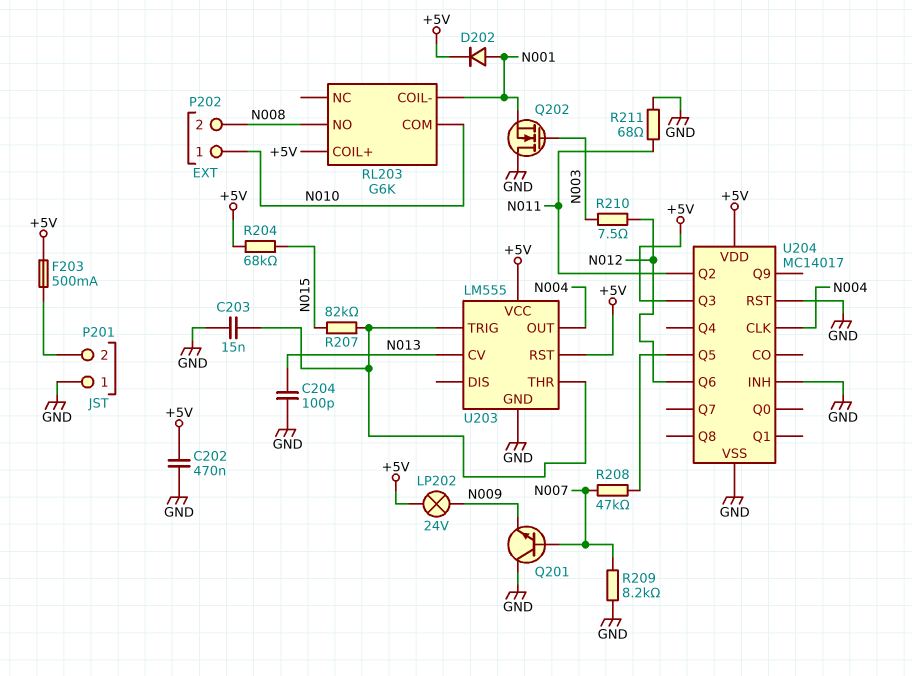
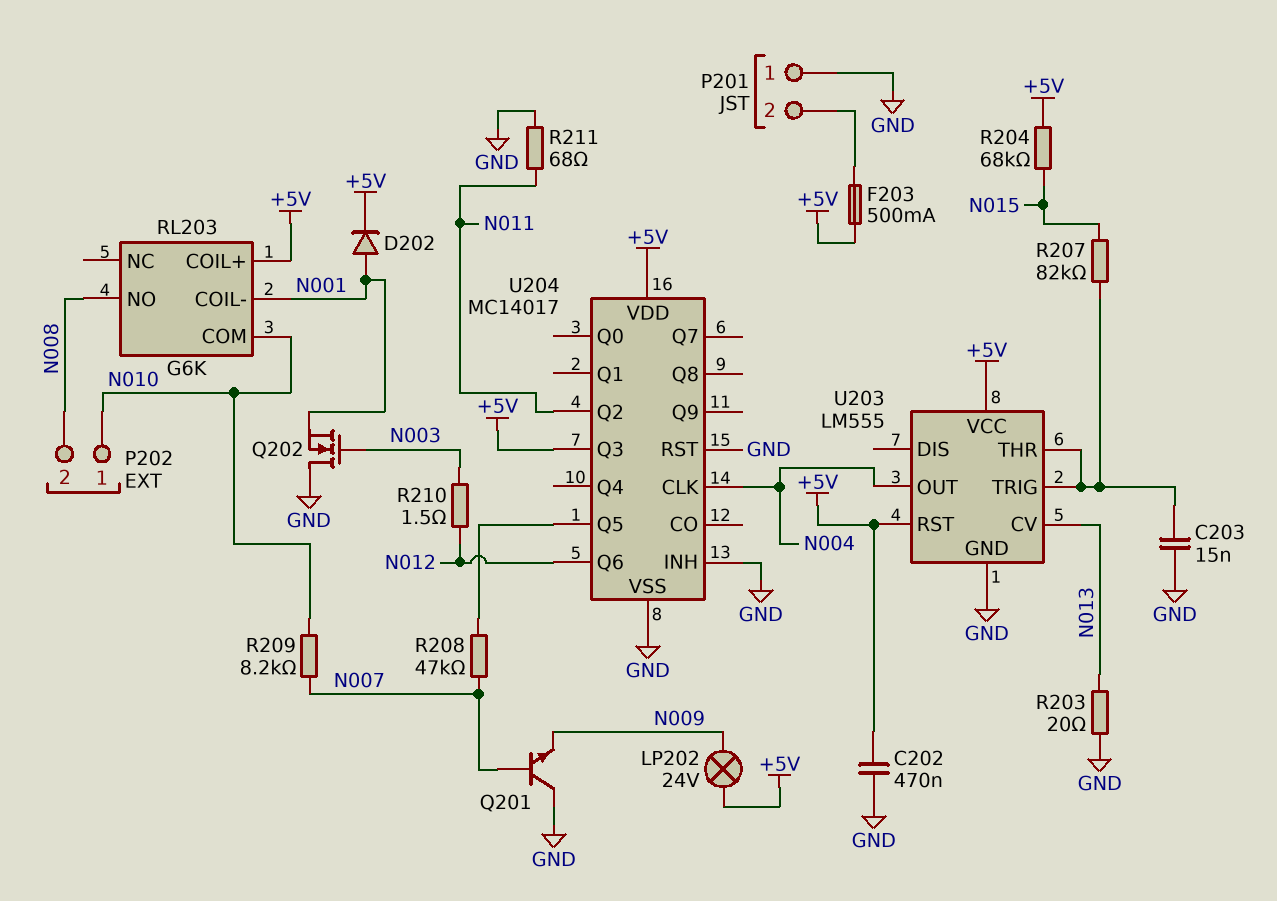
C204: 100pF (GND, N013) -> none
R203: none -> 20 (GND, N013)
R209: 8.2k (GND, N007) -> 8.2k (N007, N010)
R210: 7.5 (N003, N012) -> 1.5 (N003, N012)

